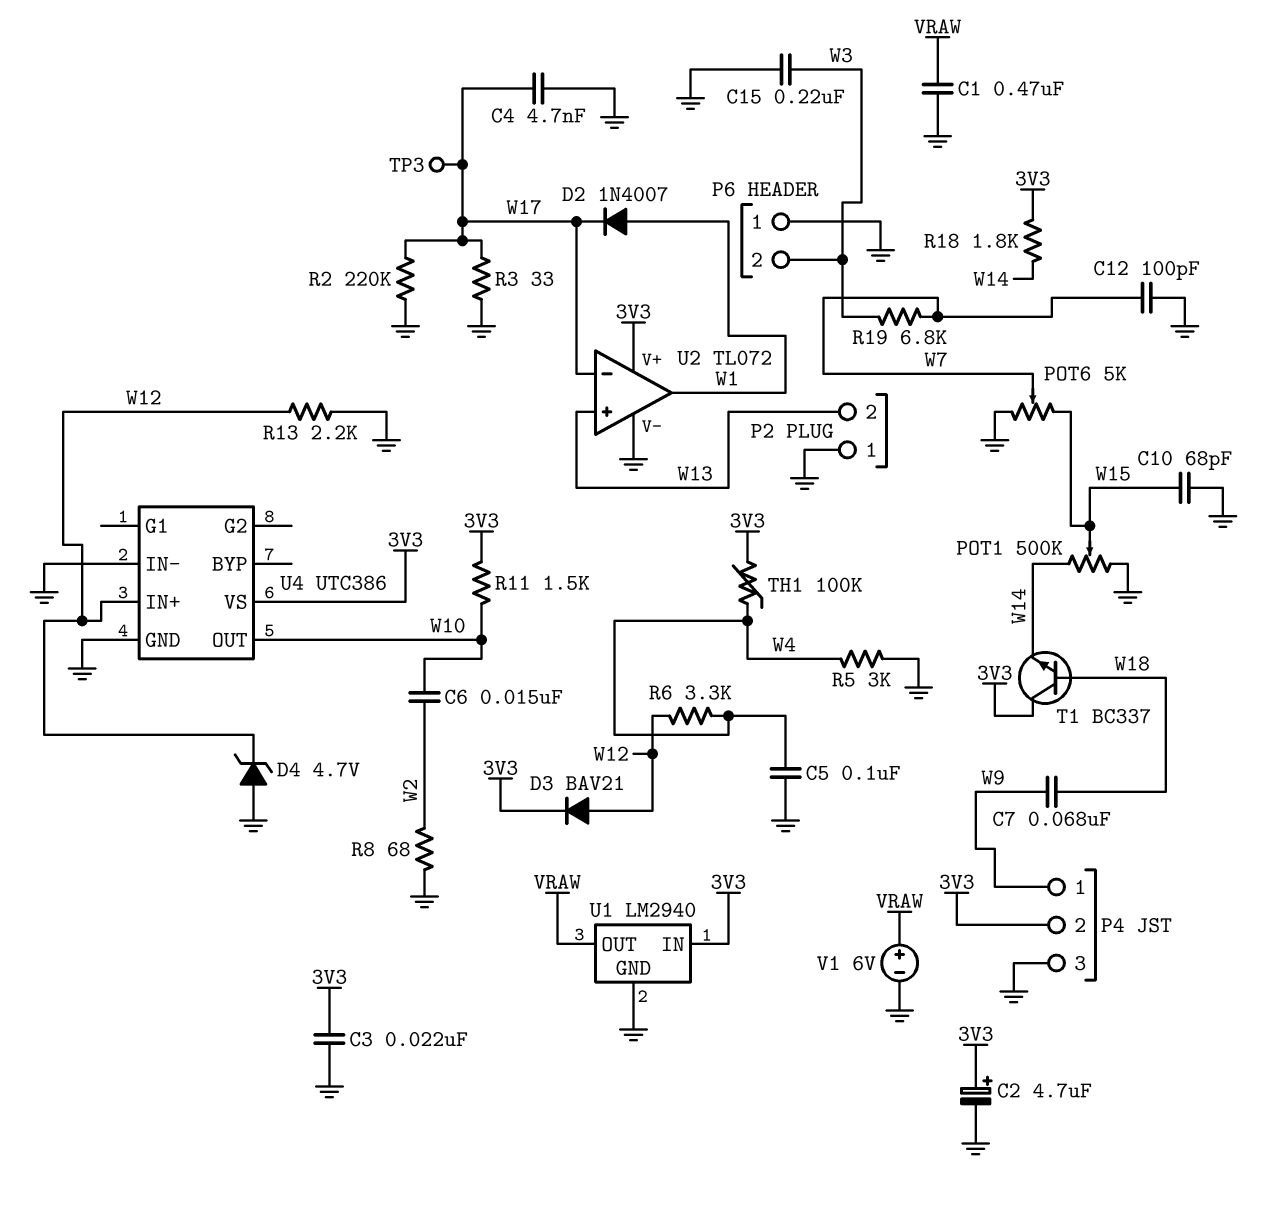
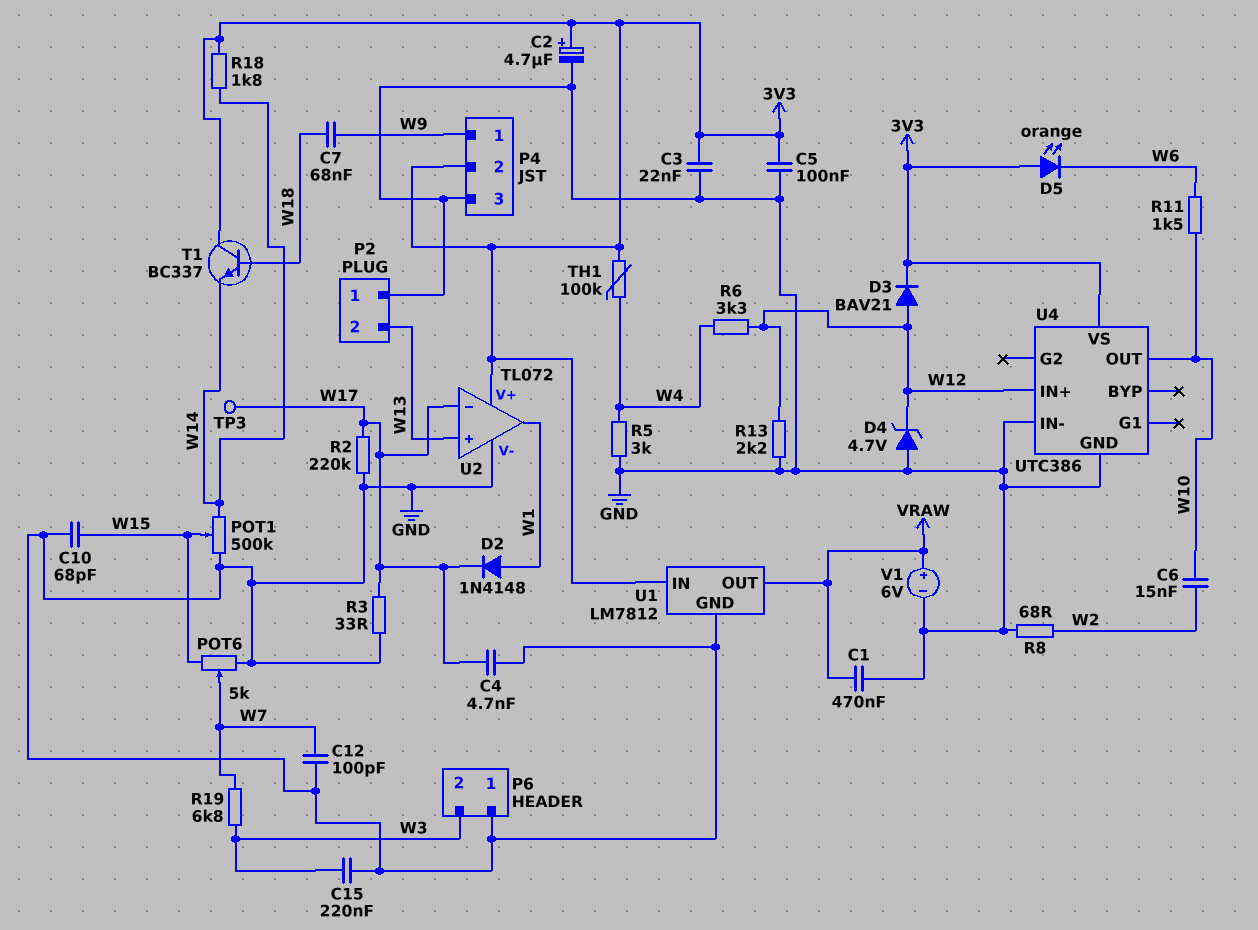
C5: 100nF (GND, W4) -> 100nF (3V3, GND)
D2: diode 1N4007 (A W1, K W17) -> diode 1N4148 (A W1, K W17)
D5: none -> LED orange (A 3V3, K W6)
R11: 1.5k (3V3, W10) -> 1.5k (W6, W10)
U1: LM2940 -> LM7812

